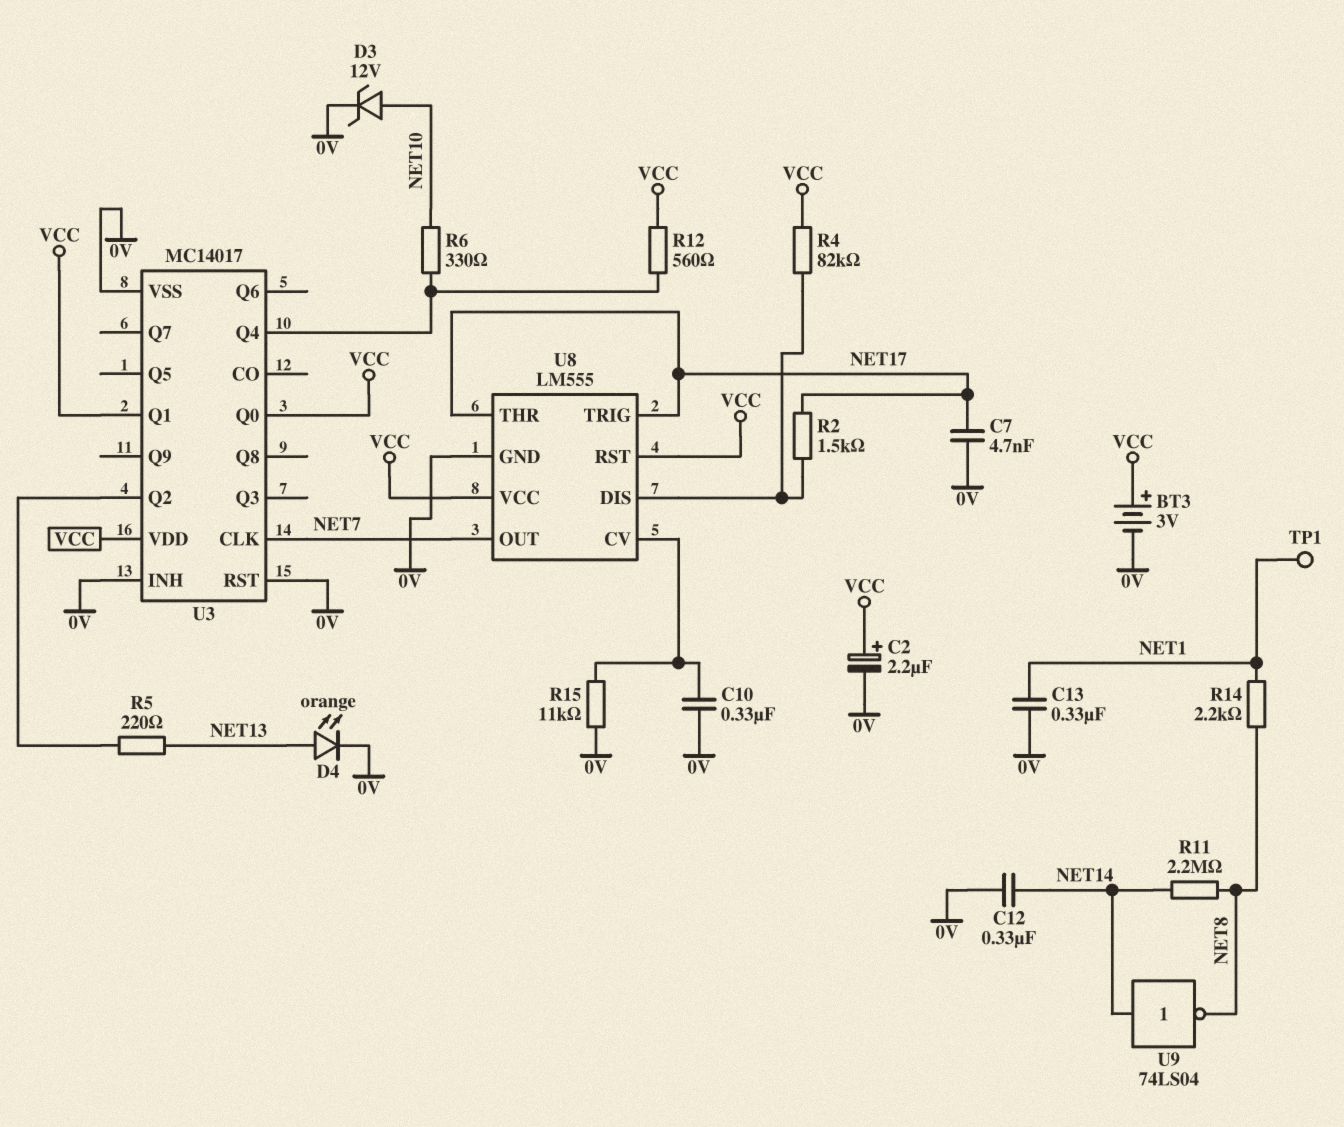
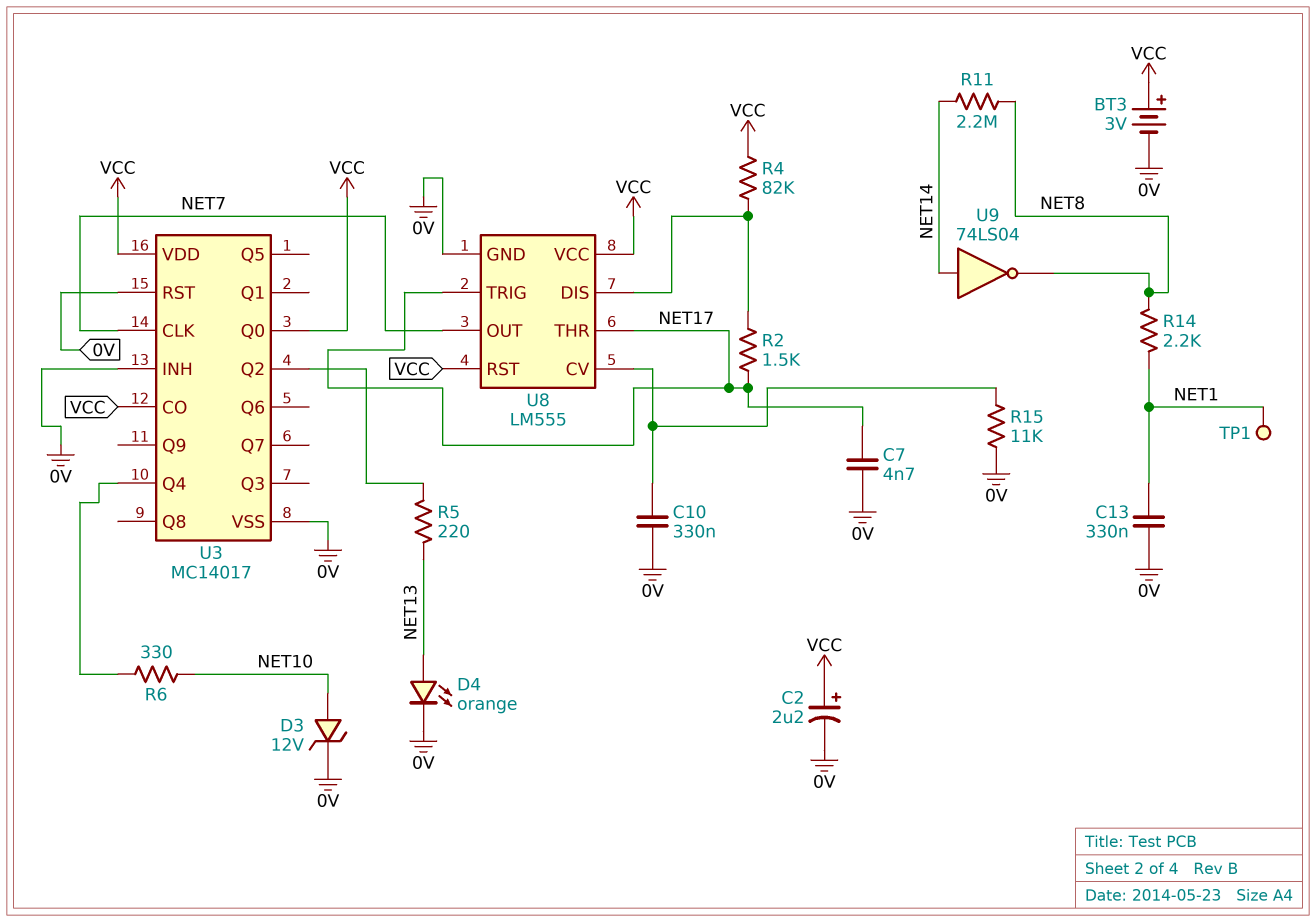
C12: 330nF (0V, NET14) -> none
R12: 560 (U3/Q4, VCC) -> none
U3 pin CO: none -> VCC
U3 pin Q1: VCC -> none

